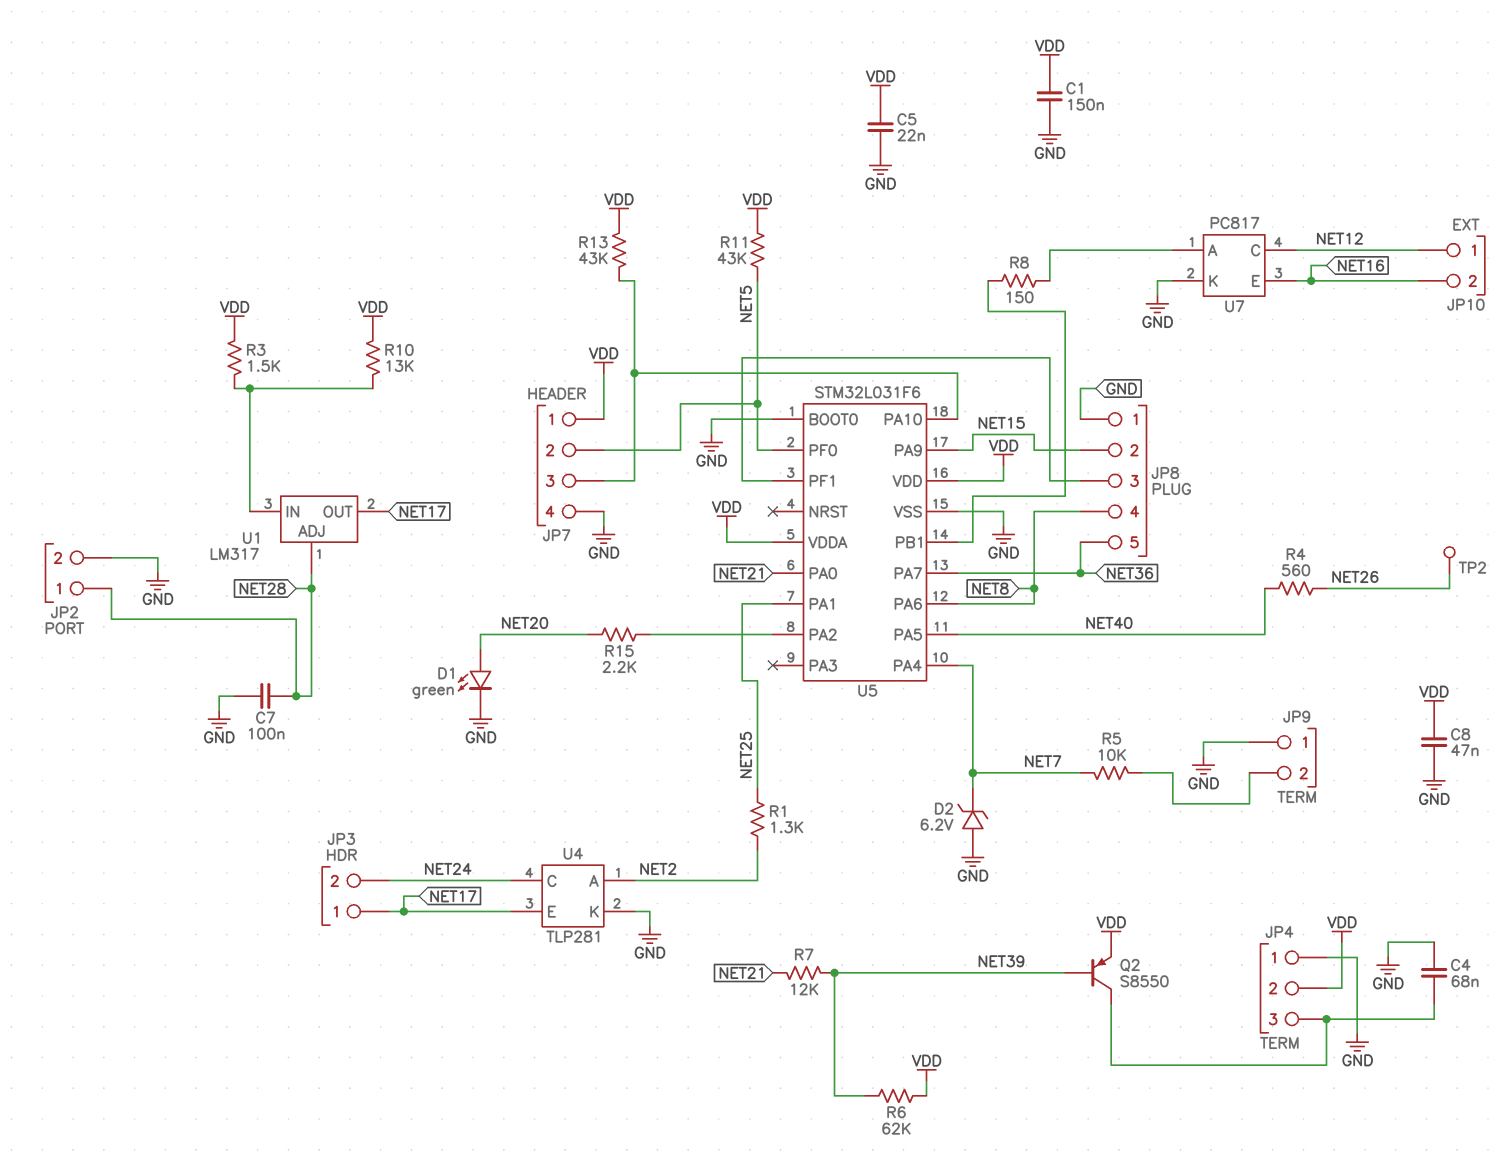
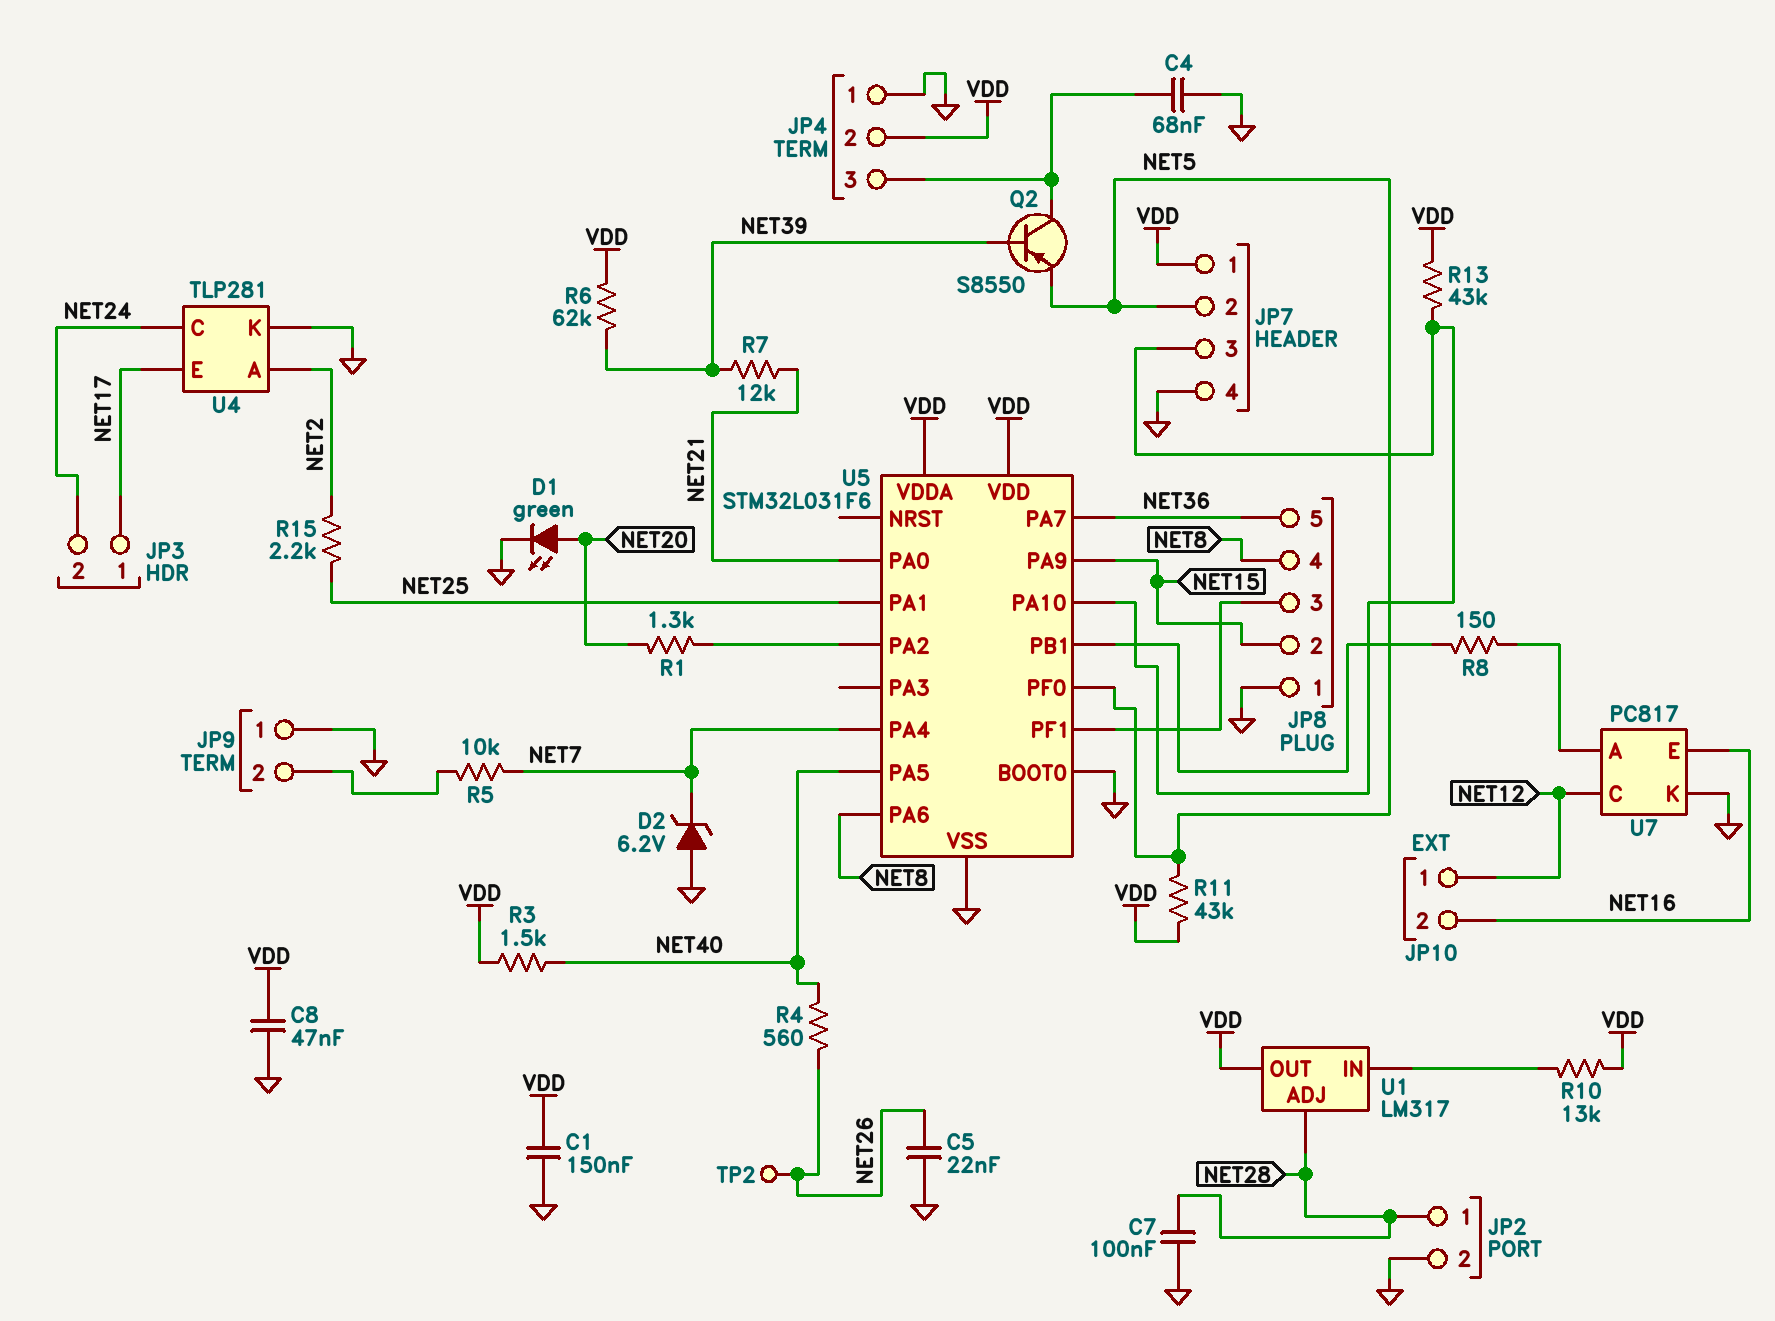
C5: 22nF (GND, VDD) -> 22nF (GND, NET26)
Q2: PNP S8550 (B NET39, C JP4/3, E VDD) -> PNP S8550 (B NET39, C JP4/3, E NET5)
R1: 1.3k (NET2, NET25) -> 1.3k (NET20, U5/PA2)
R3: 1.5k (U1/IN, VDD) -> 1.5k (NET40, VDD)
R15: 2.2k (NET20, U5/PA2) -> 2.2k (NET2, NET25)
U1 pin OUT: NET17 -> VDD

